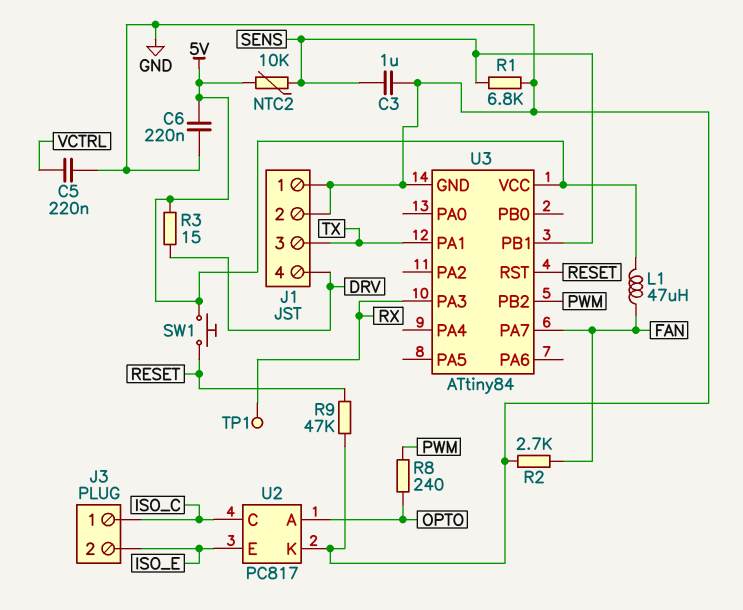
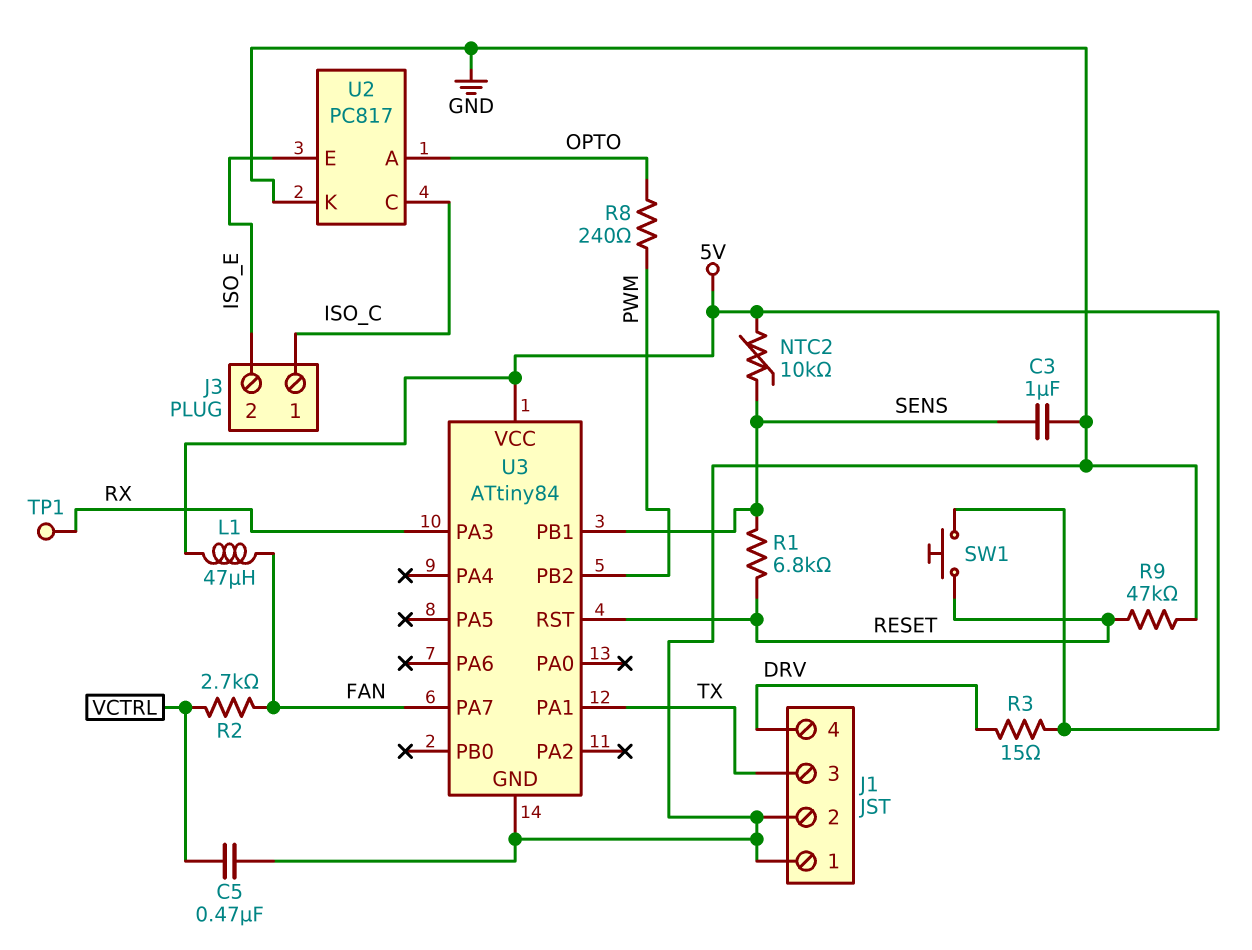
C5: 220nF (GND, VCTRL) -> 470nF (GND, VCTRL)
C6: 220nF (5V, GND) -> none
R1: 6.8k (GND, SENS) -> 6.8k (RESET, SENS)
R2: 2.7k (FAN, GND) -> 2.7k (FAN, VCTRL)

